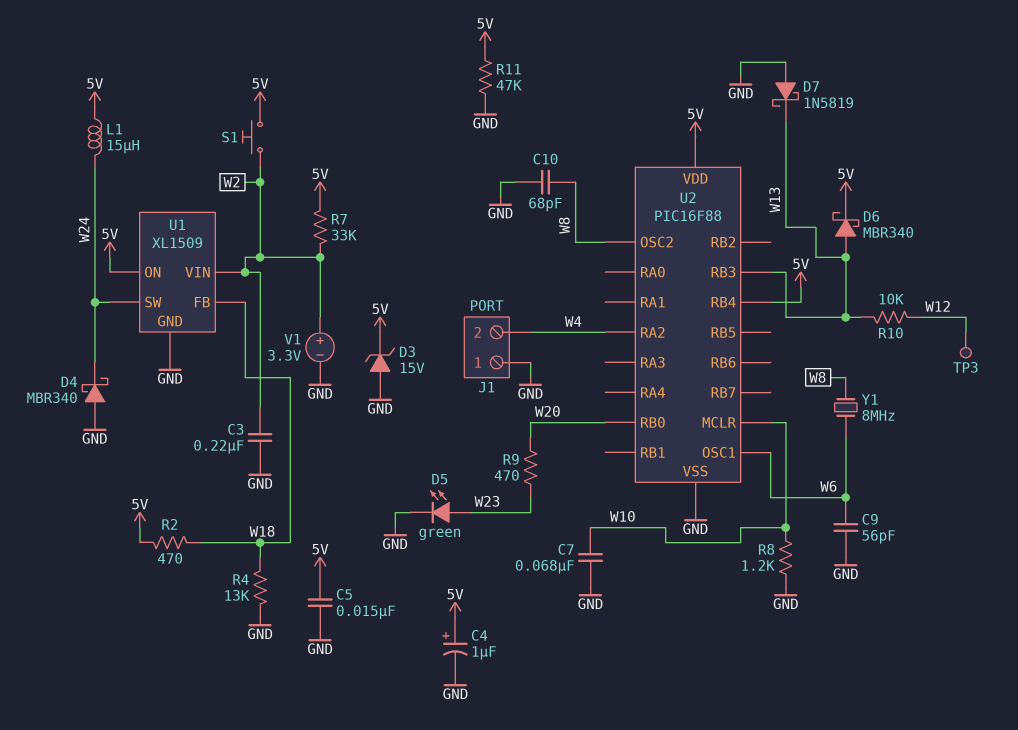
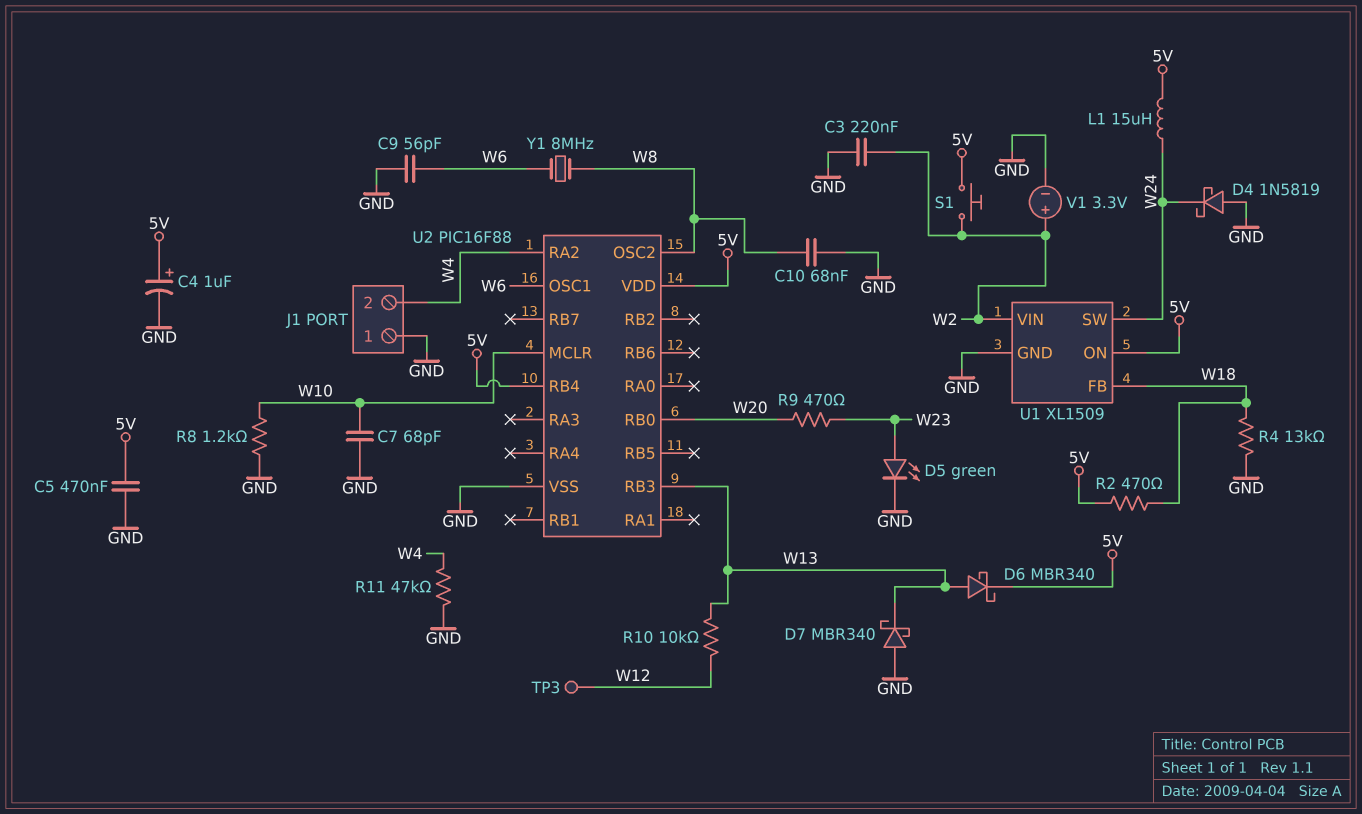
C5: 15nF (5V, GND) -> 470nF (5V, GND)
C7: 68nF (GND, W10) -> 68pF (GND, W10)
C10: 68pF (GND, W8) -> 68nF (GND, W8)
D3: zener 15V (A GND, K 5V) -> none
D4: schottky MBR340 (A GND, K W24) -> schottky 1N5819 (A GND, K W24)
D7: schottky 1N5819 (A GND, K W13) -> schottky MBR340 (A GND, K W13)
R7: 33k (5V, W2) -> none
R11: 47k (5V, GND) -> 47k (GND, W4)

